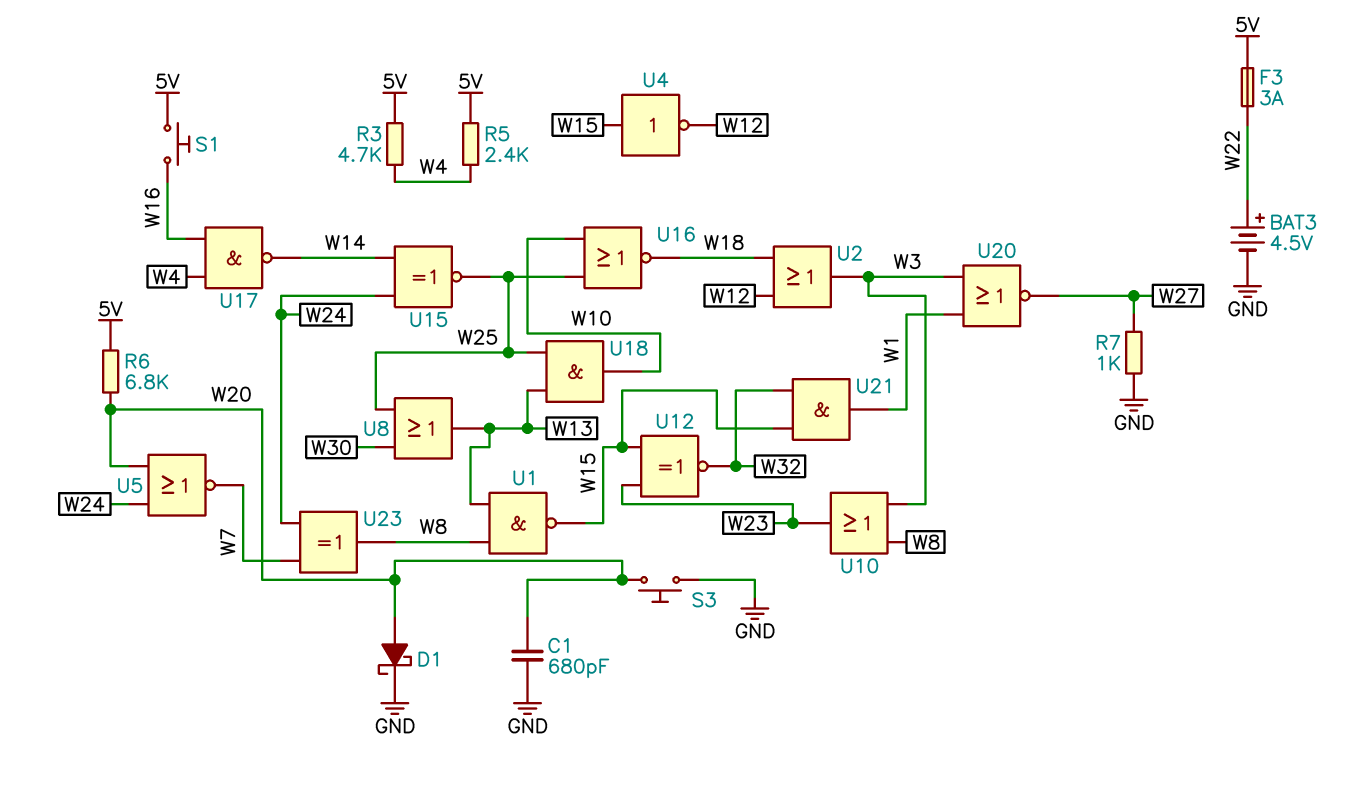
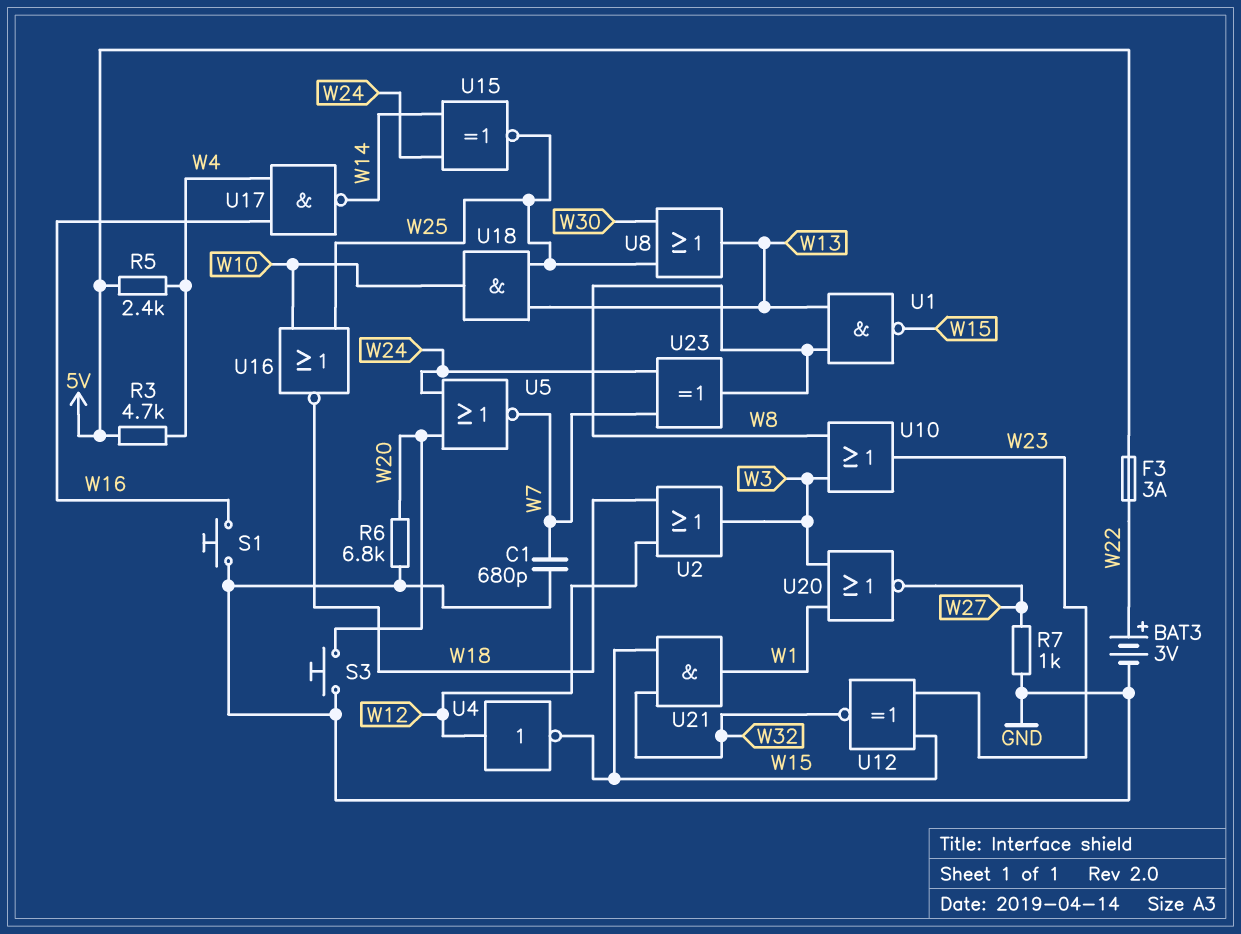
BAT3: 4.5V (plus W22, minus GND) -> 3V (plus W22, minus GND)
C1: 680pF (GND, W20) -> 680pF (GND, W7)
D1: schottky (A W20, K GND) -> none
R6: 6.8k (5V, W20) -> 6.8k (GND, W20)
S1: button (5V, W16) -> button (GND, W16)
U4: NOT (in W15, out W12) -> NOT (in W12, out W15)

